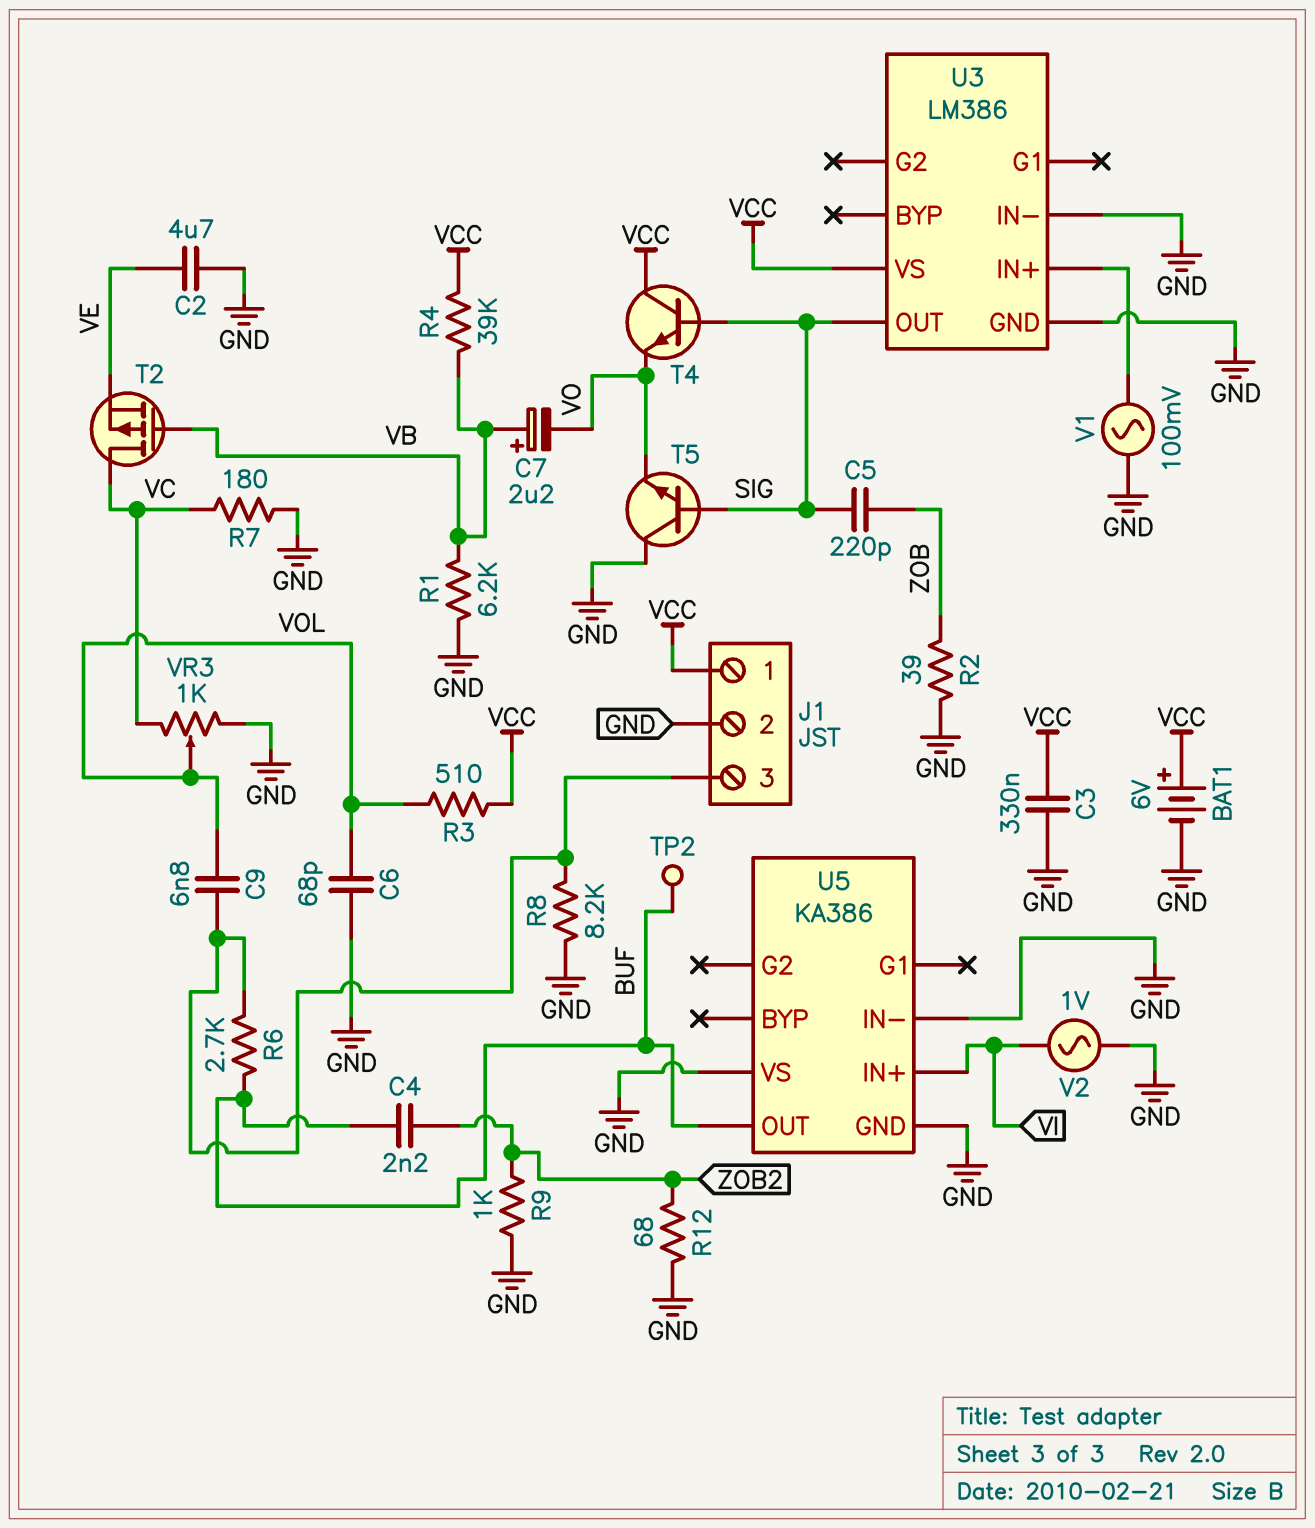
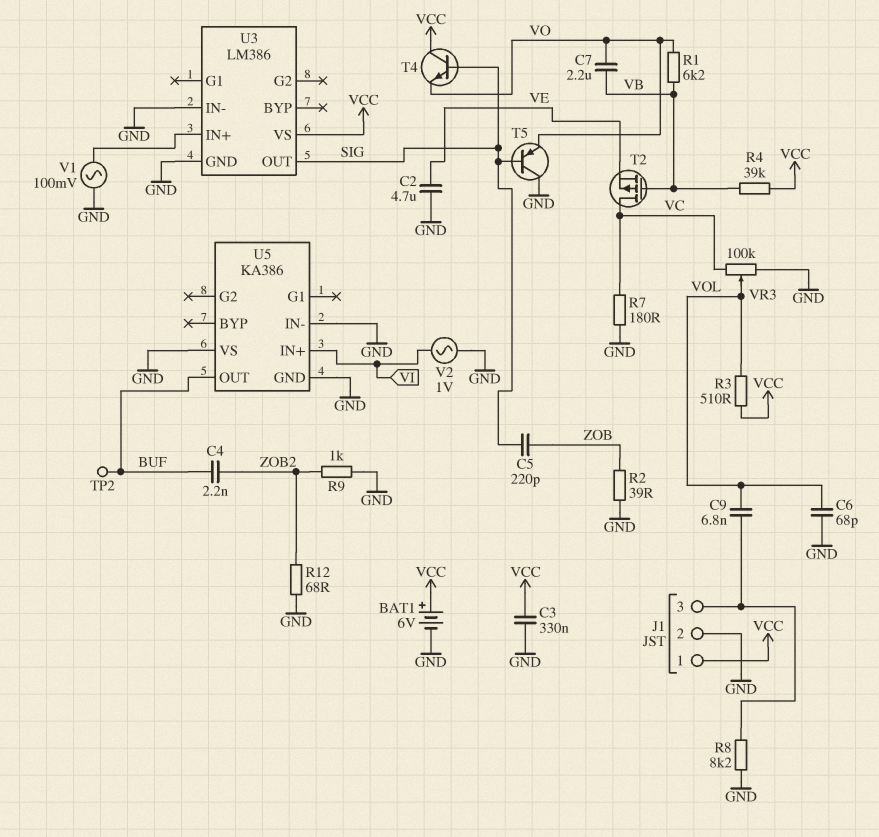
C7: 2.2uF (plus VB, minus VO) -> 2.2uF (VB, VO)
R1: 6.2k (GND, VB) -> 6.2k (VB, VO)
R6: 2.7k (BUF, J1/3) -> none
T5: NPN (B SIG, C GND, E VO) -> PNP (B SIG, C GND, E VO)
VR3: 1k (GND, VC, wiper VOL) -> 100k (GND, VC, wiper VOL)

